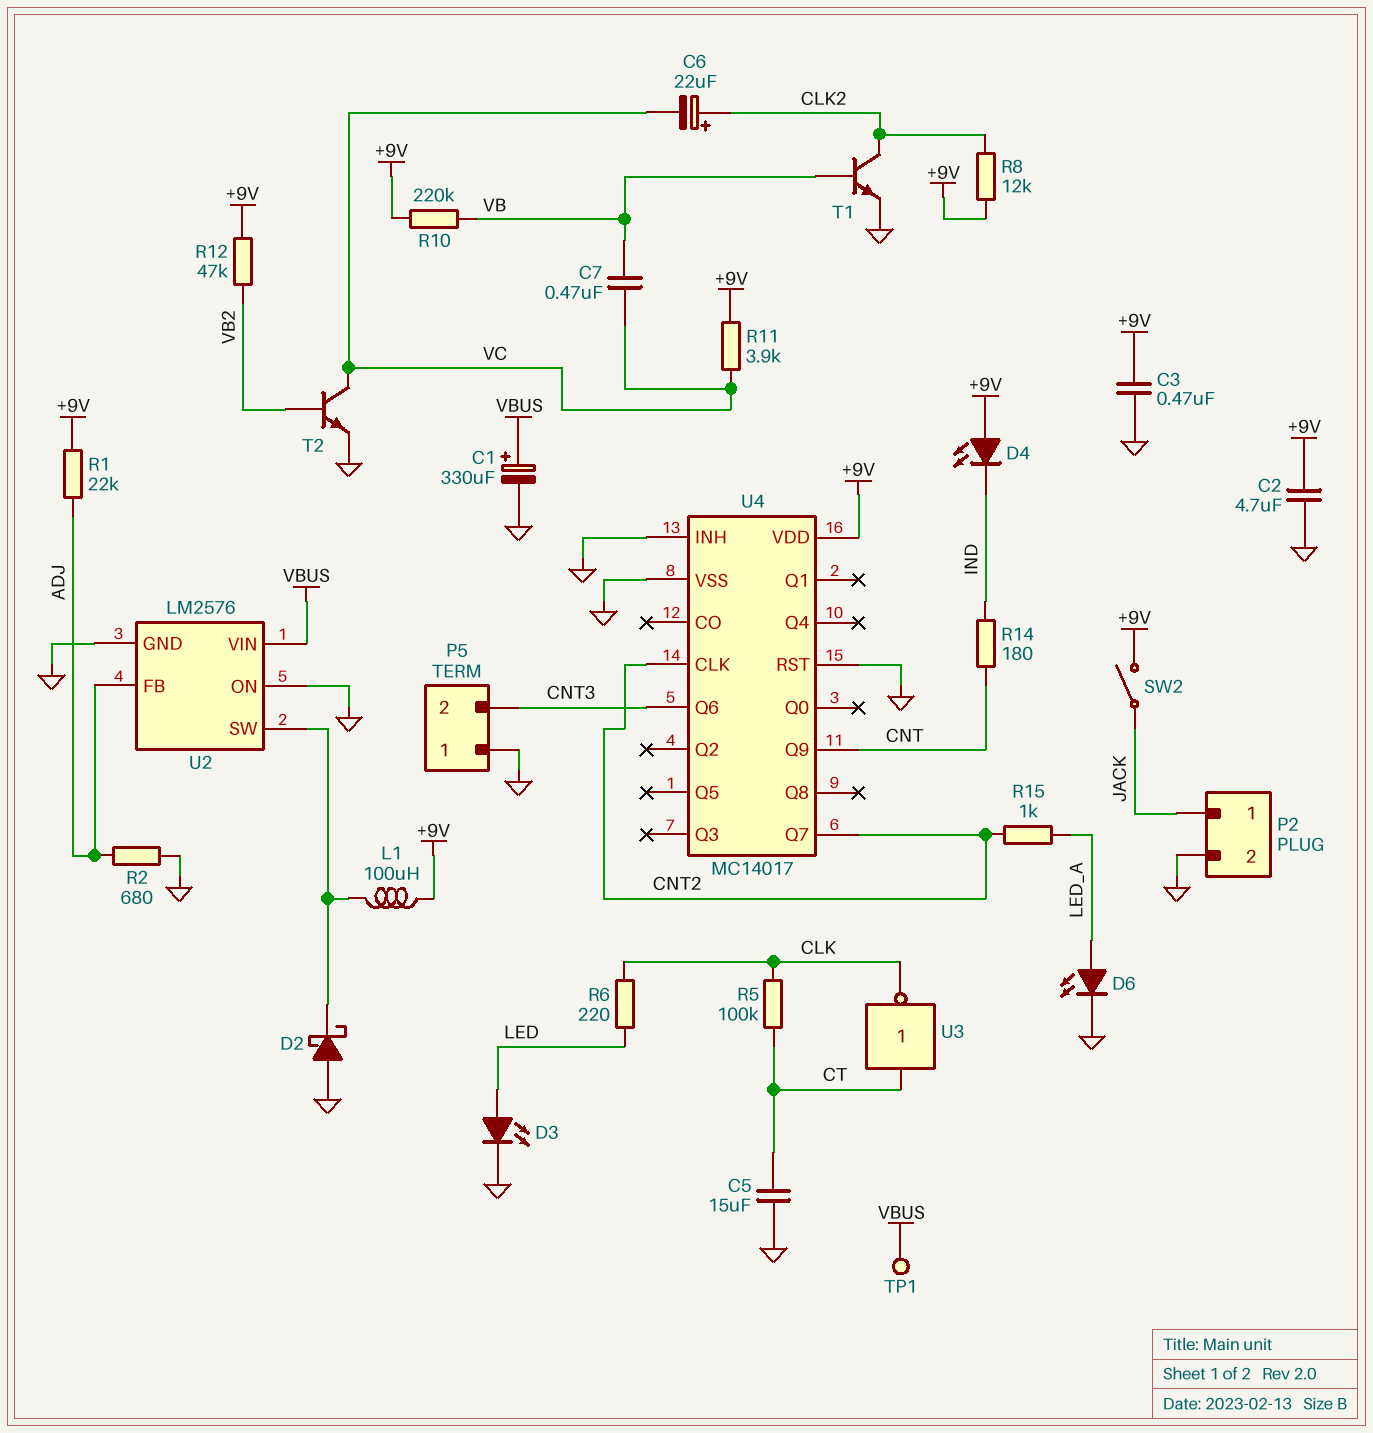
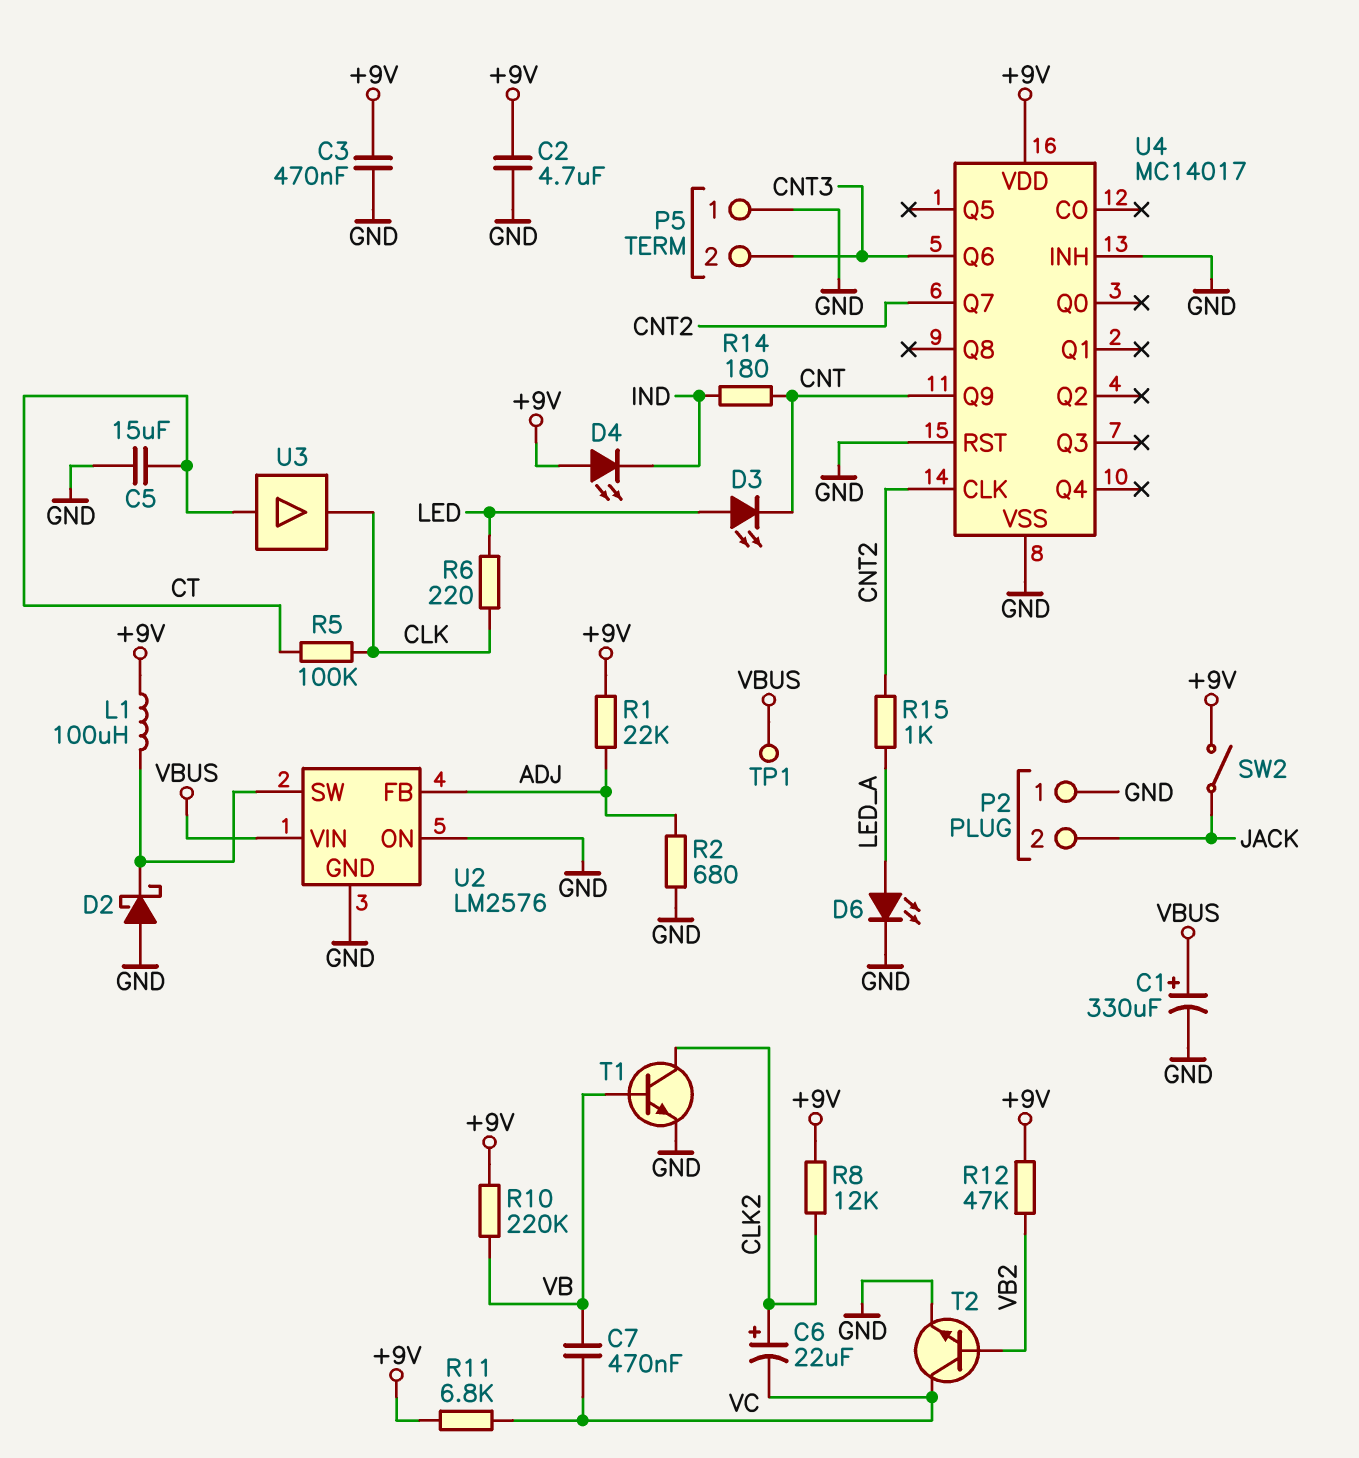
D3: LED (A LED, K GND) -> LED (A LED, K CNT)
P2 pin 1: JACK -> GND
P2 pin 2: GND -> JACK
R11: 3.9k (+9V, VC) -> 6.8k (+9V, VC)
U3: NOT (in CT, out CLK) -> buffer (in CT, out CLK)

